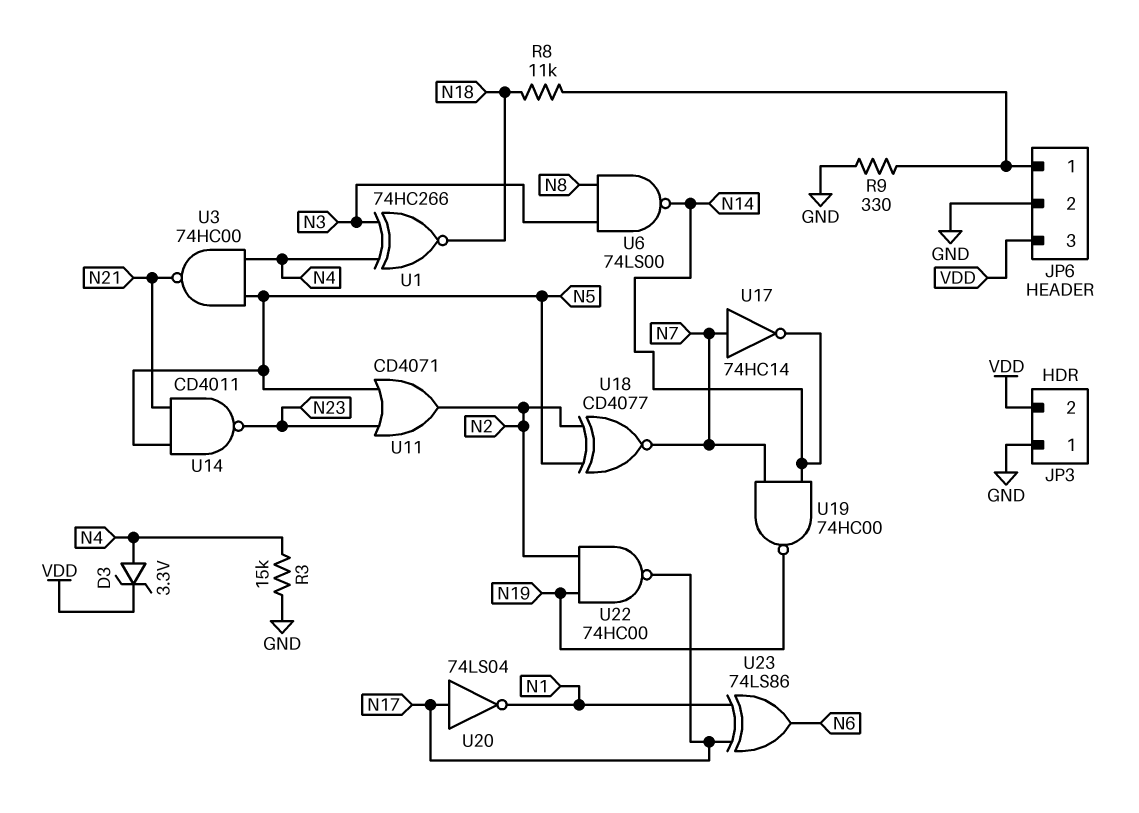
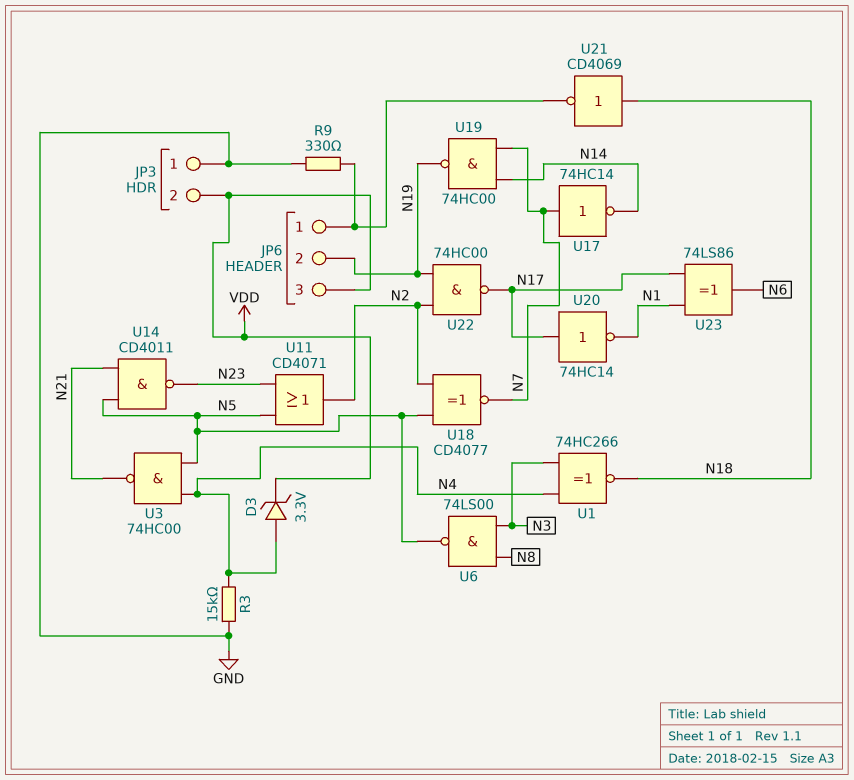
JP6 pin 2: GND -> N19
R8: 11k (JP6/1, N18) -> none
U6: NAND 74LS00 (in N3, in N8, out N14) -> NAND 74LS00 (in N3, in N8, out N5)
U20: NOT 74LS04 (in N17, out N1) -> NOT 74HC14 (in N17, out N1)
U21: none -> NOT CD4069 (in N18, out JP6/1)

